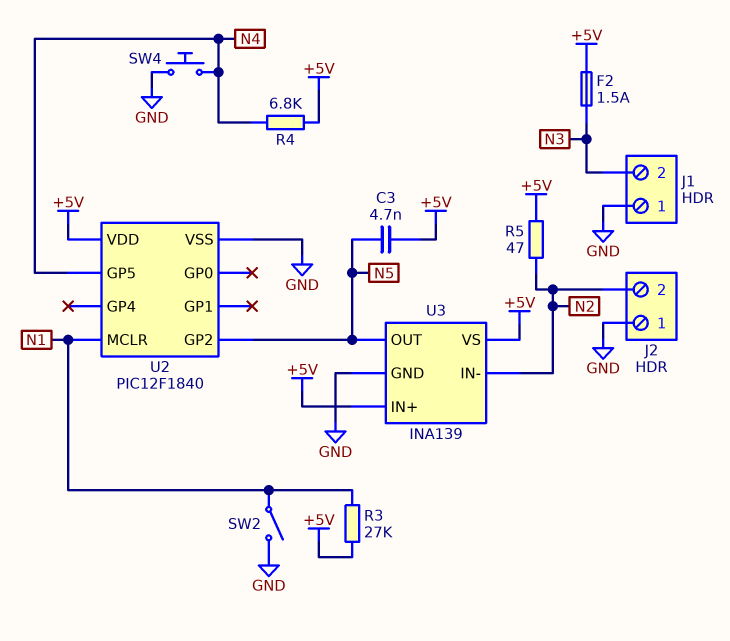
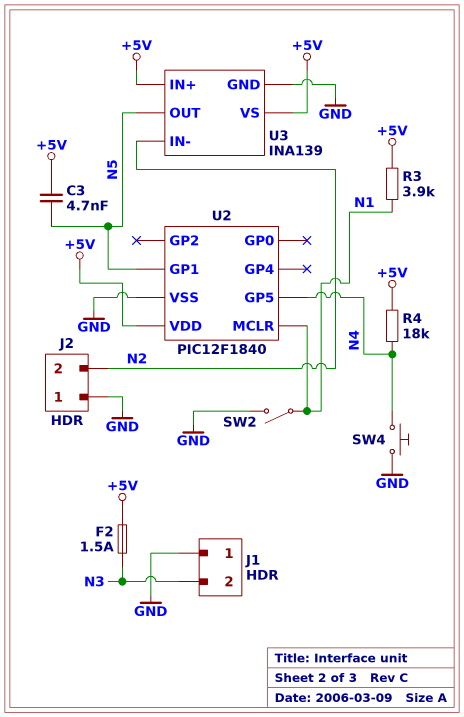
R3: 27k (+5V, N1) -> 3.9k (+5V, N1)
R4: 6.8k (+5V, N4) -> 18k (+5V, N4)
R5: 47 (+5V, N2) -> none
U2 pin GP1: none -> N5
U2 pin GP2: N5 -> none

